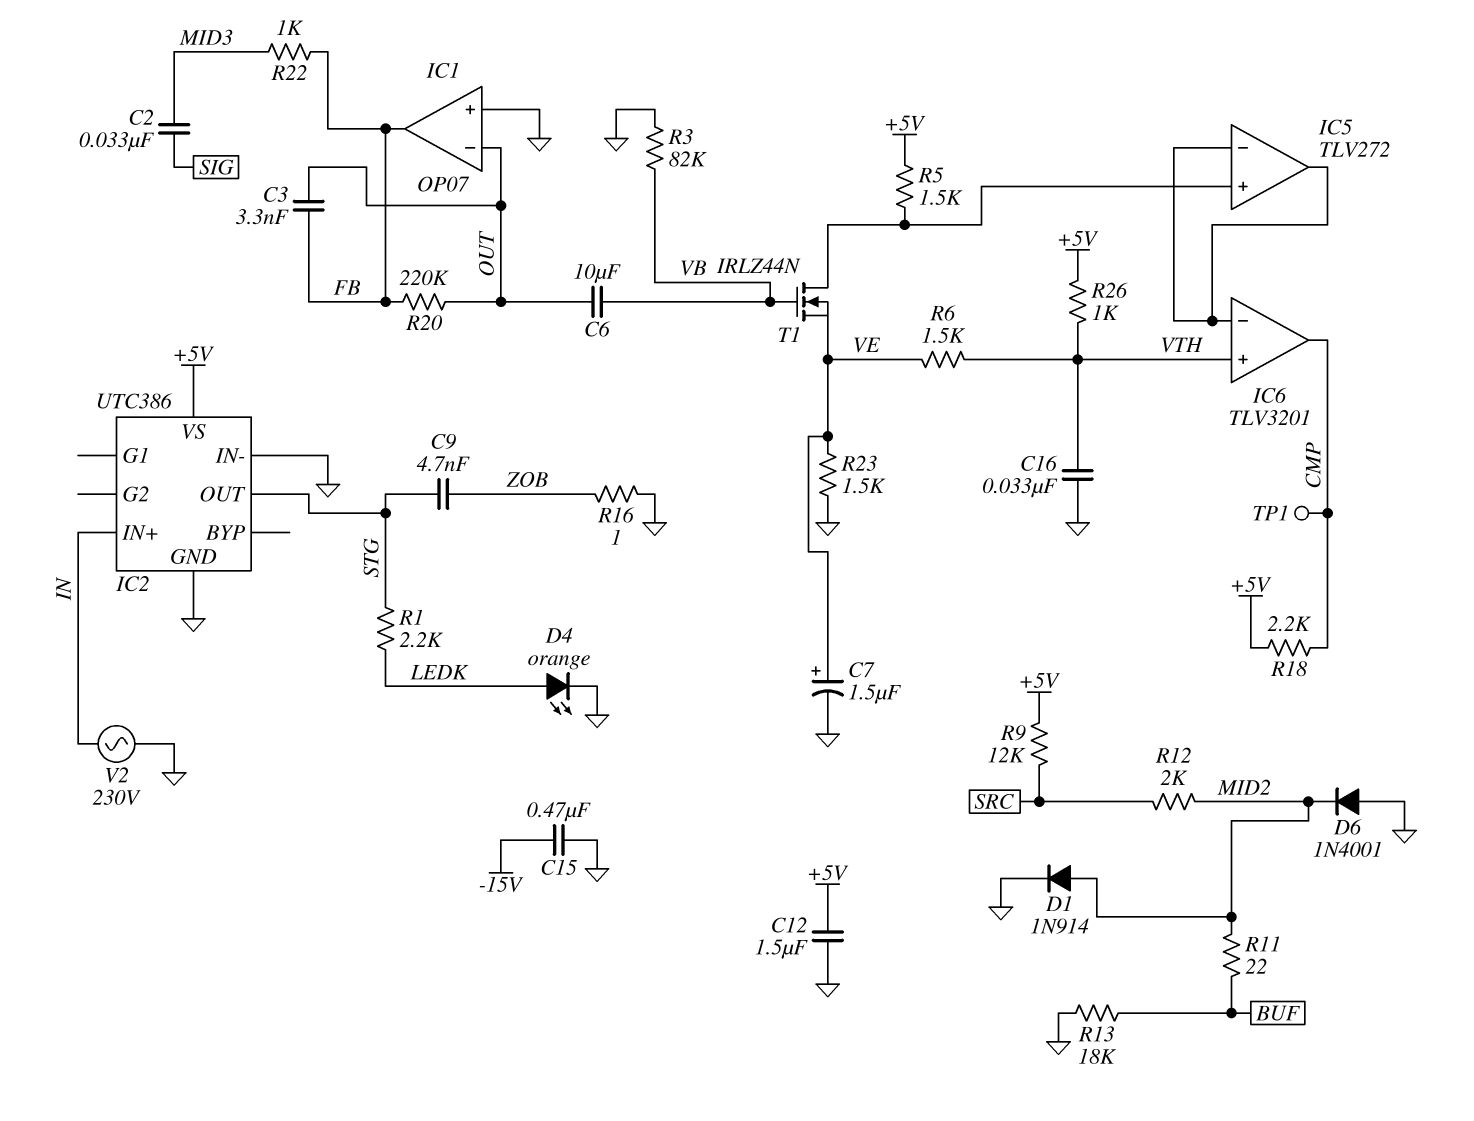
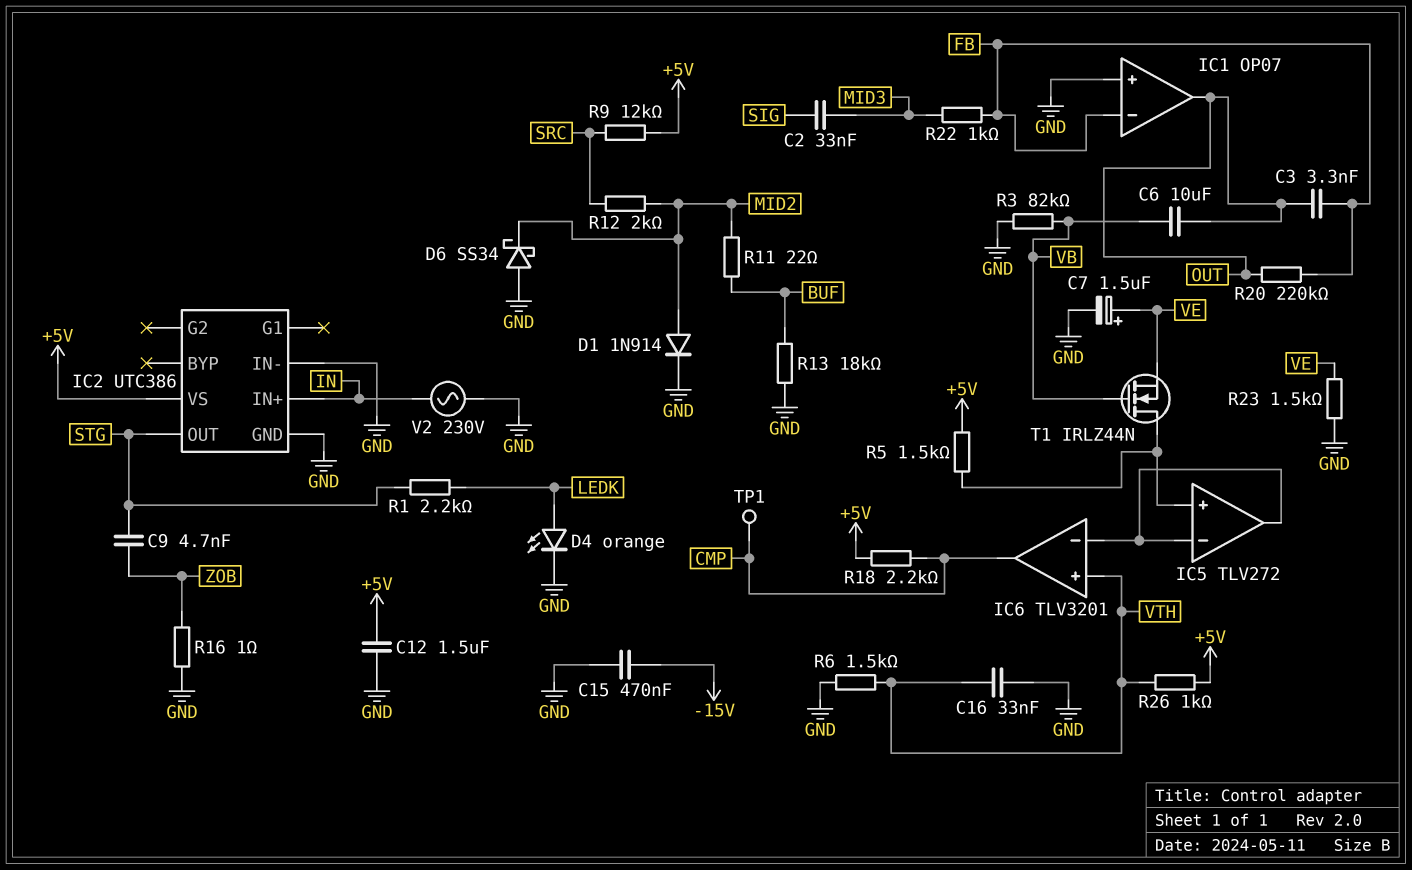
D6: diode 1N4001 (A GND, K MID2) -> schottky SS34 (A GND, K MID2)
IC1 pin in-: OUT -> FB
IC1 pin out: FB -> OUT
R6: 1.5k (VE, VTH) -> 1.5k (GND, VTH)

